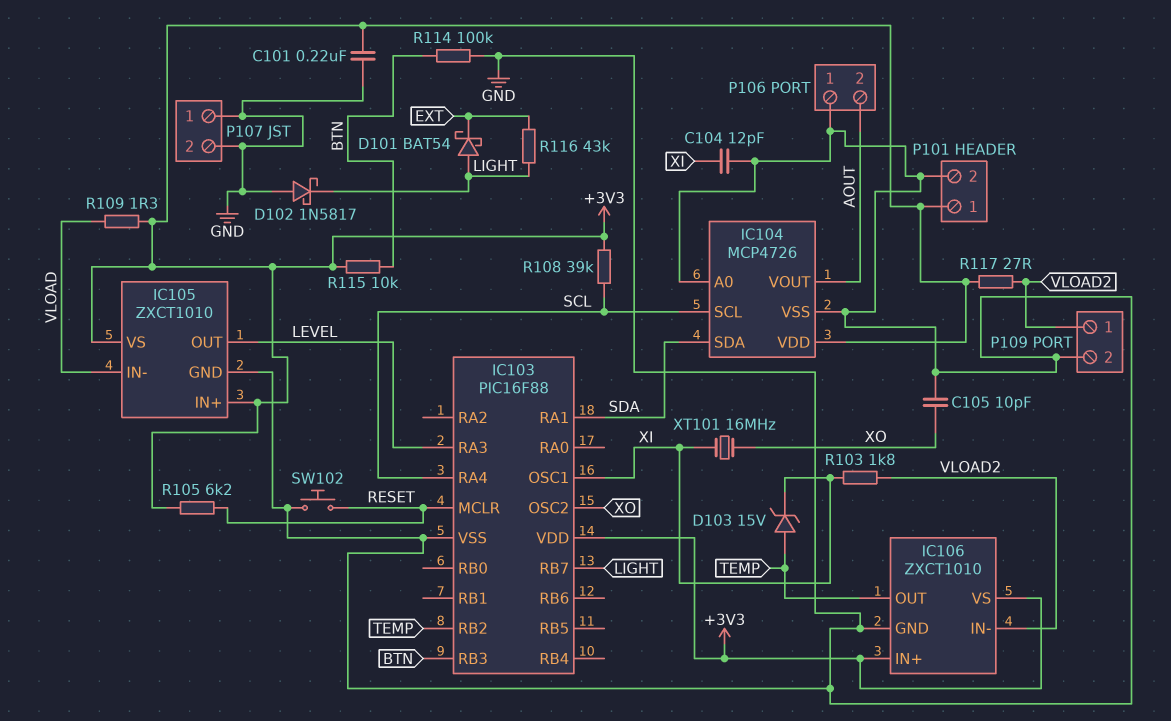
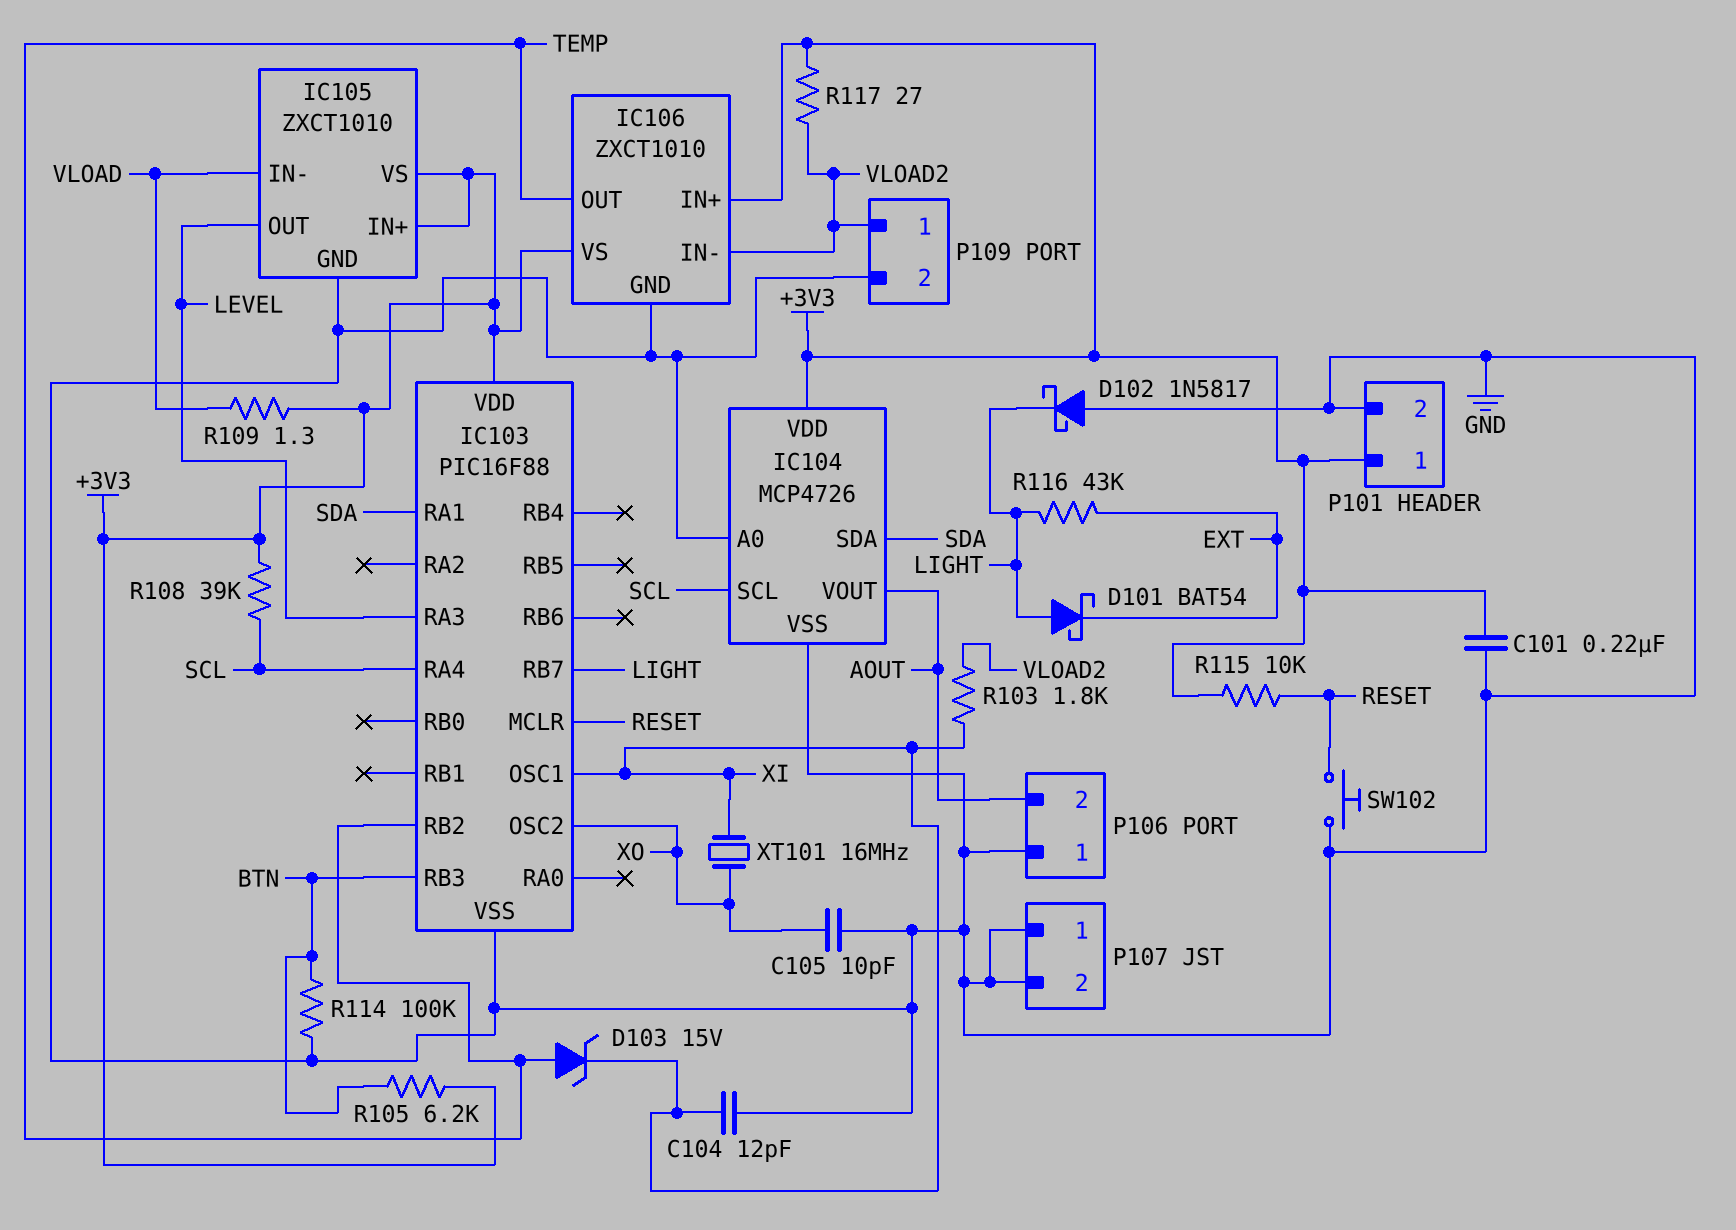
R105: 6.2k (+3V3, RESET) -> 6.2k (+3V3, BTN)
R115: 10k (+3V3, BTN) -> 10k (+3V3, RESET)

